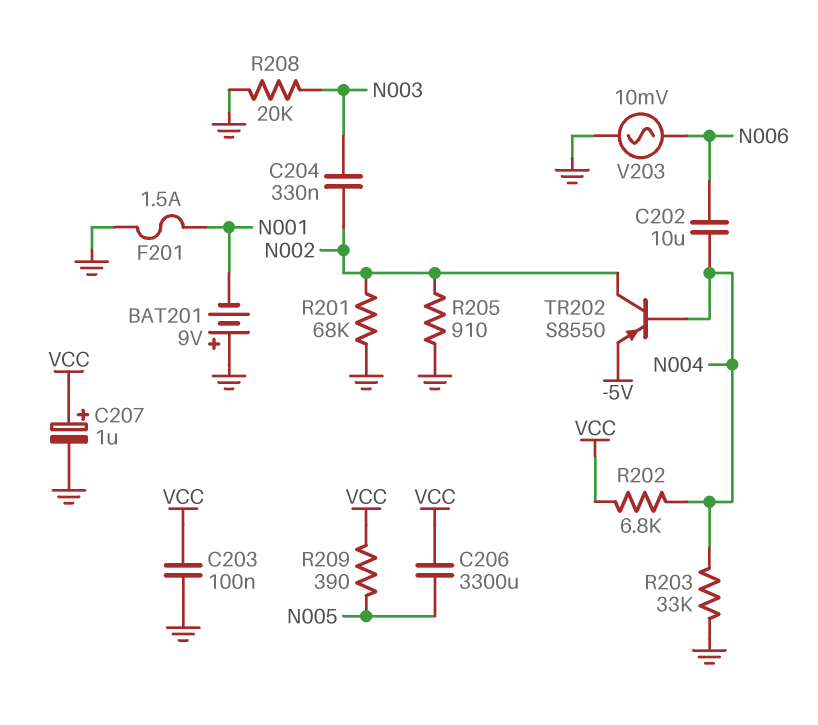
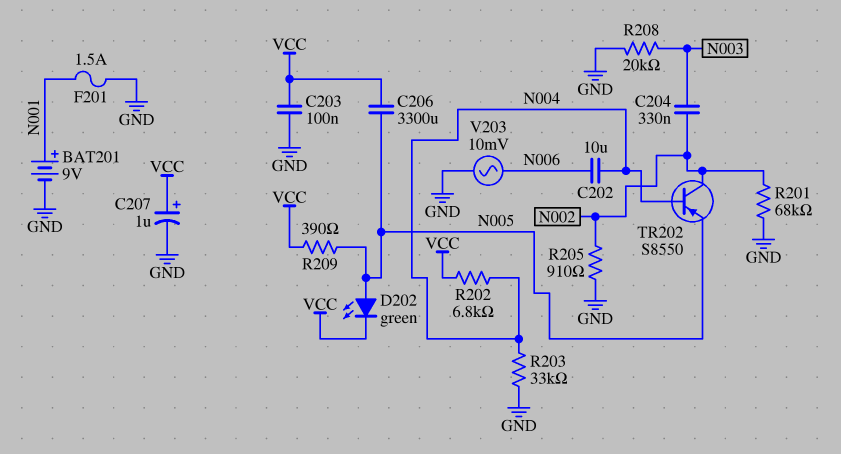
BAT201: 9V (plus GND, minus N001) -> 9V (plus N001, minus GND)
D202: none -> LED green (A N005, K VCC)
TR202: PNP S8550 (B N004, C N002, E -5V) -> PNP S8550 (B N004, C N002, E N005)

